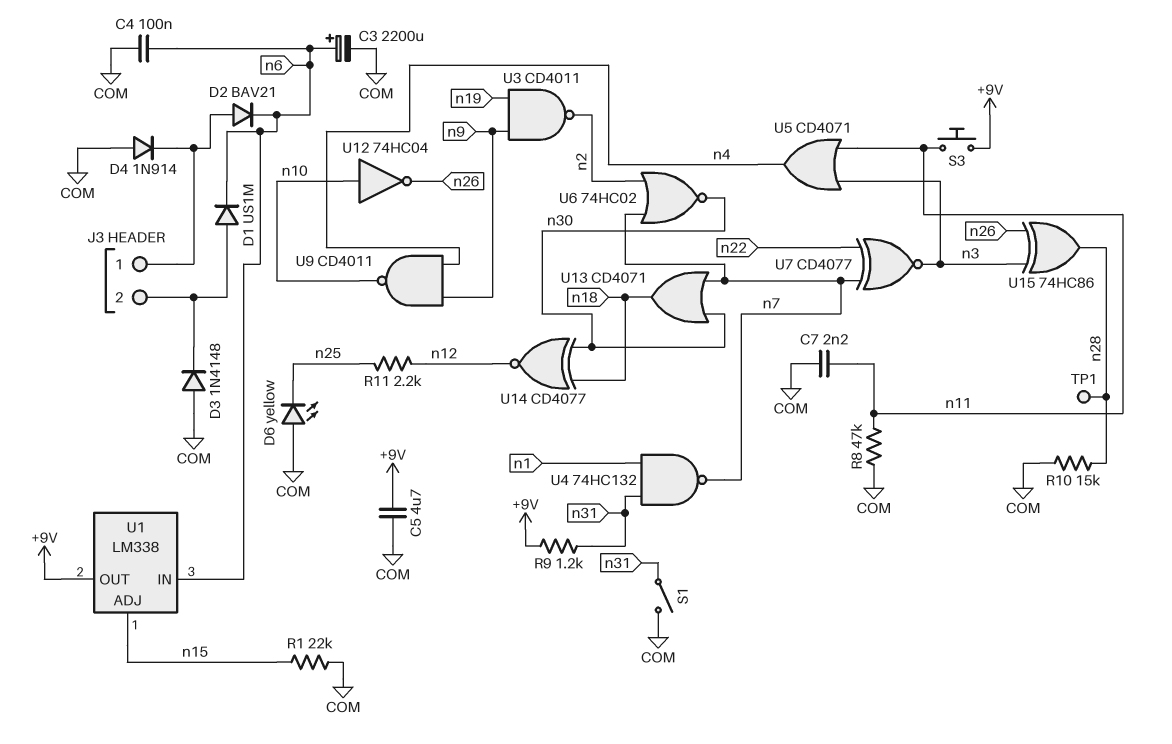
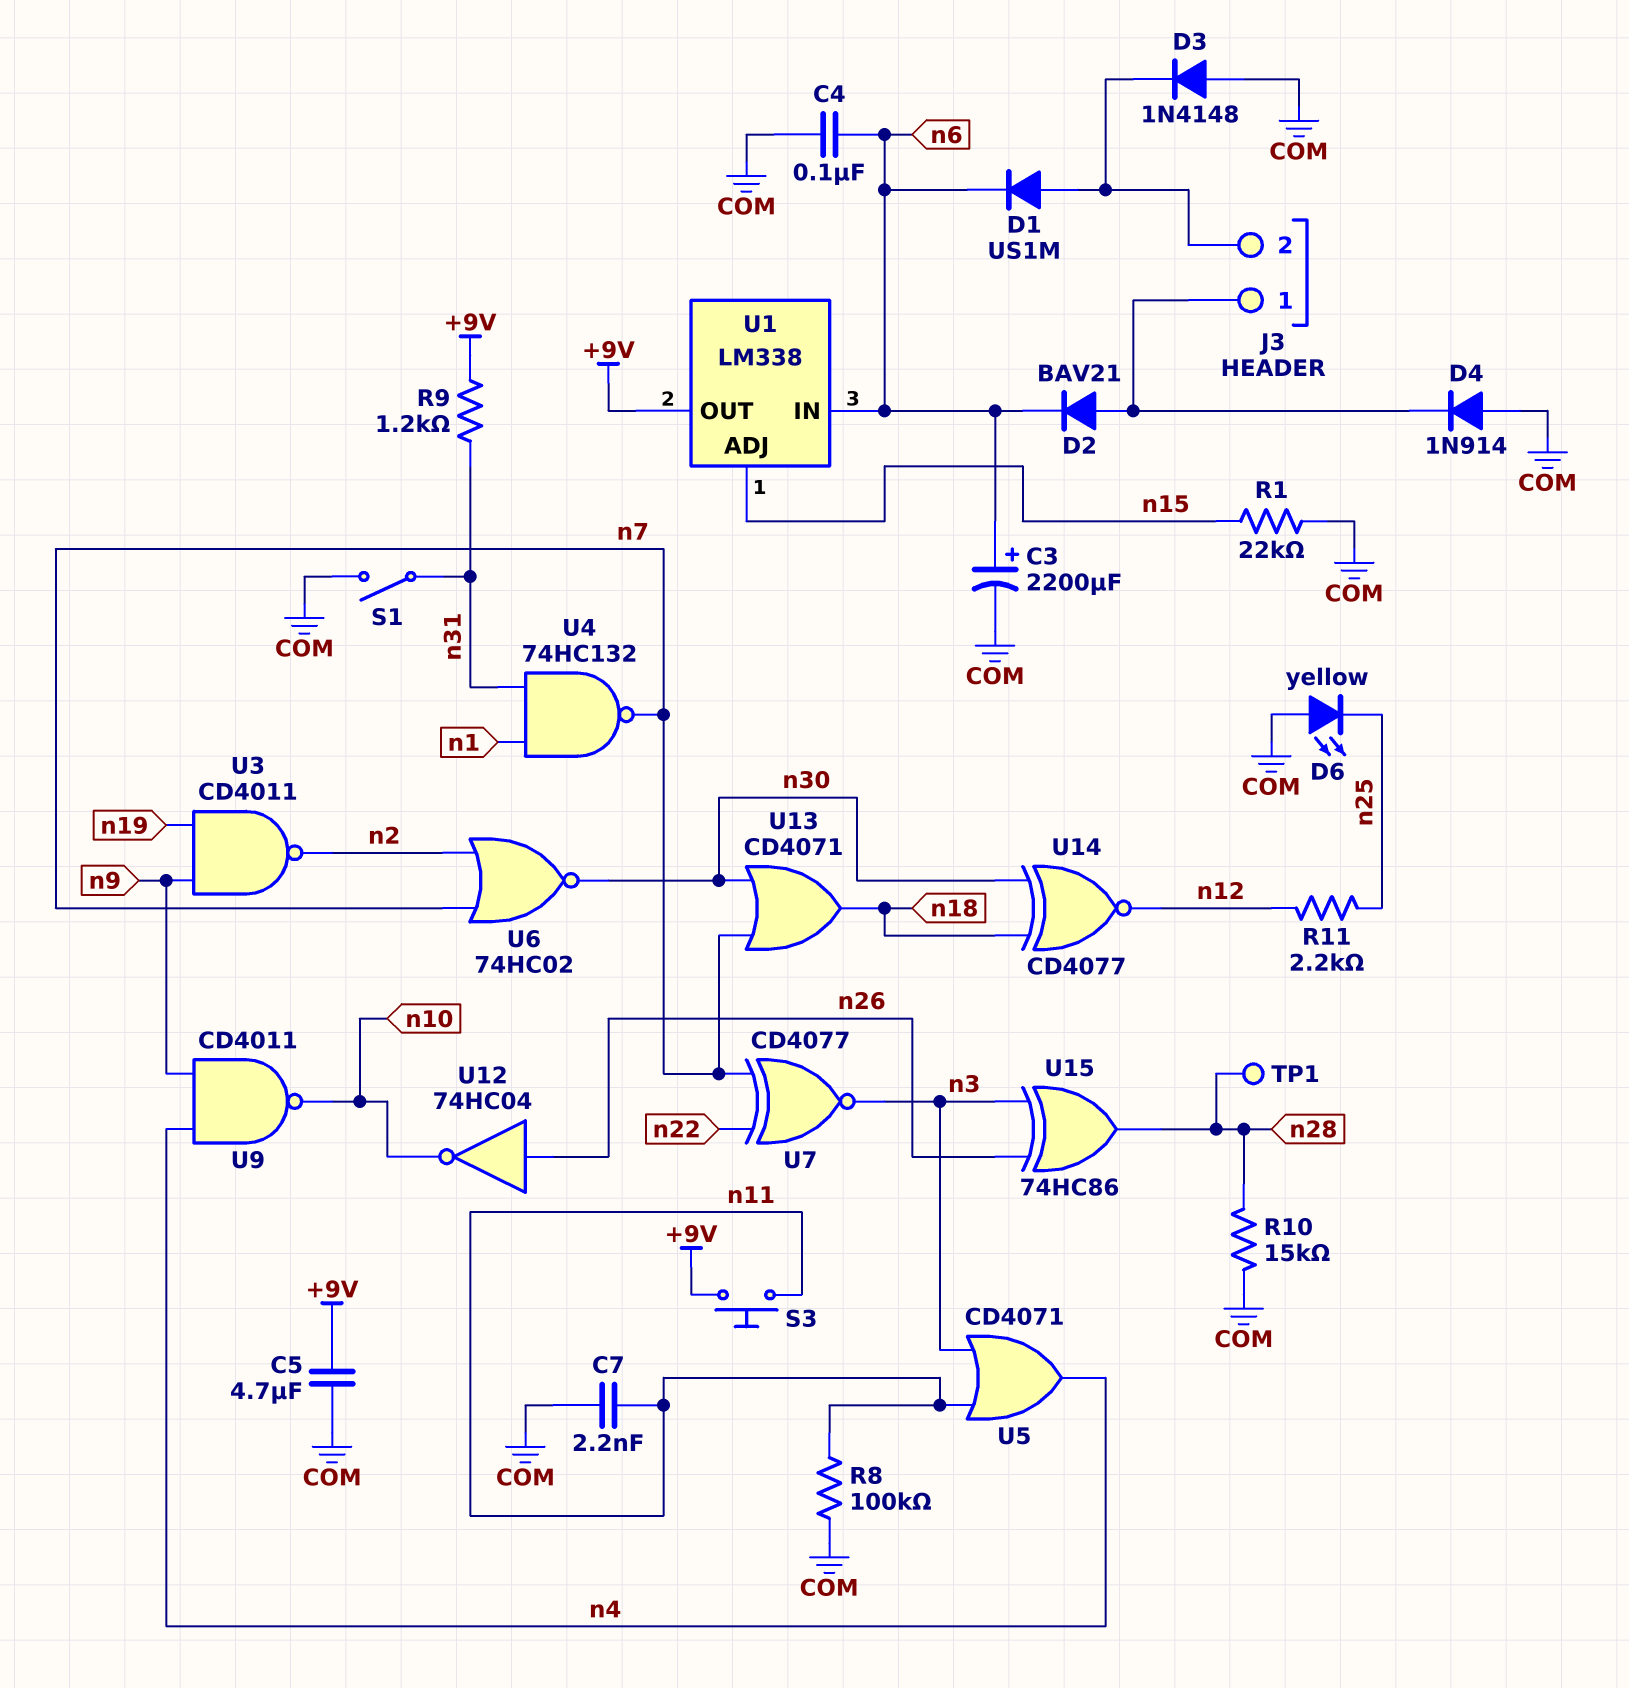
R8: 47k (COM, n11) -> 100k (COM, n11)
U12: NOT 74HC04 (in n10, out n26) -> NOT 74HC04 (in n26, out n10)

